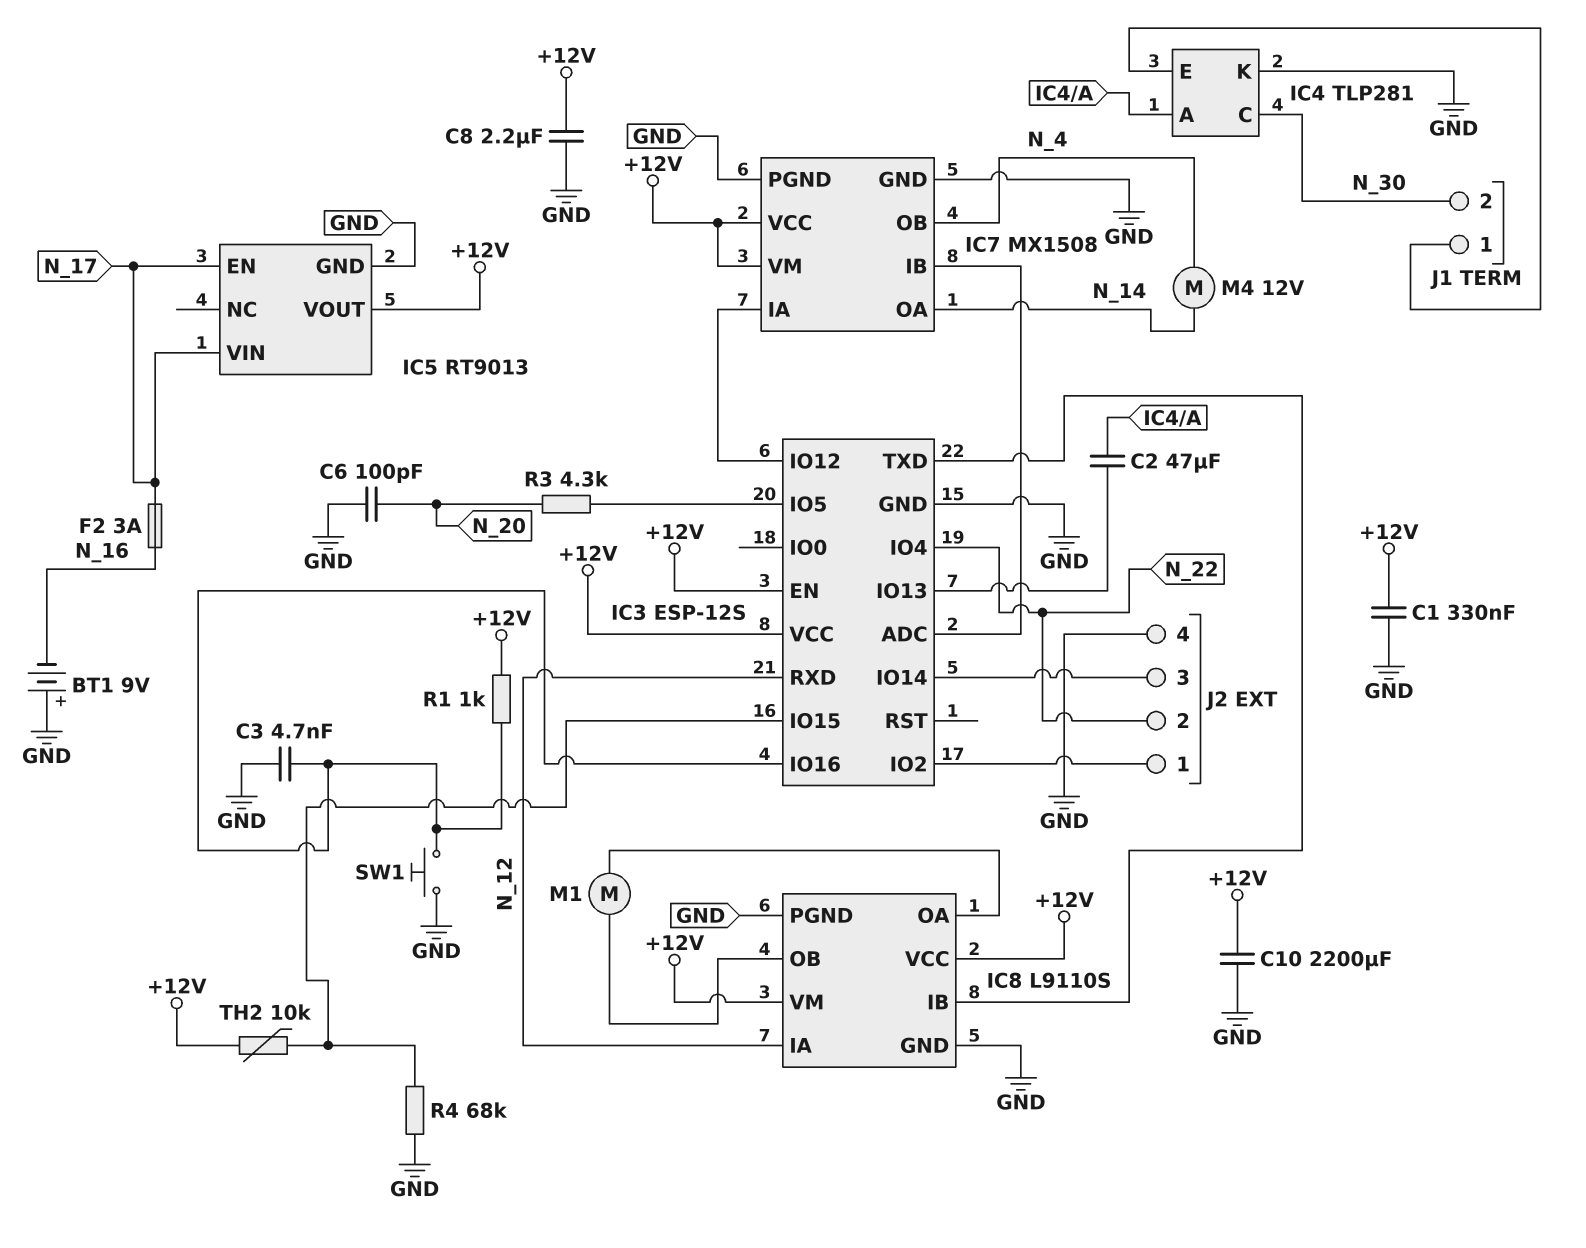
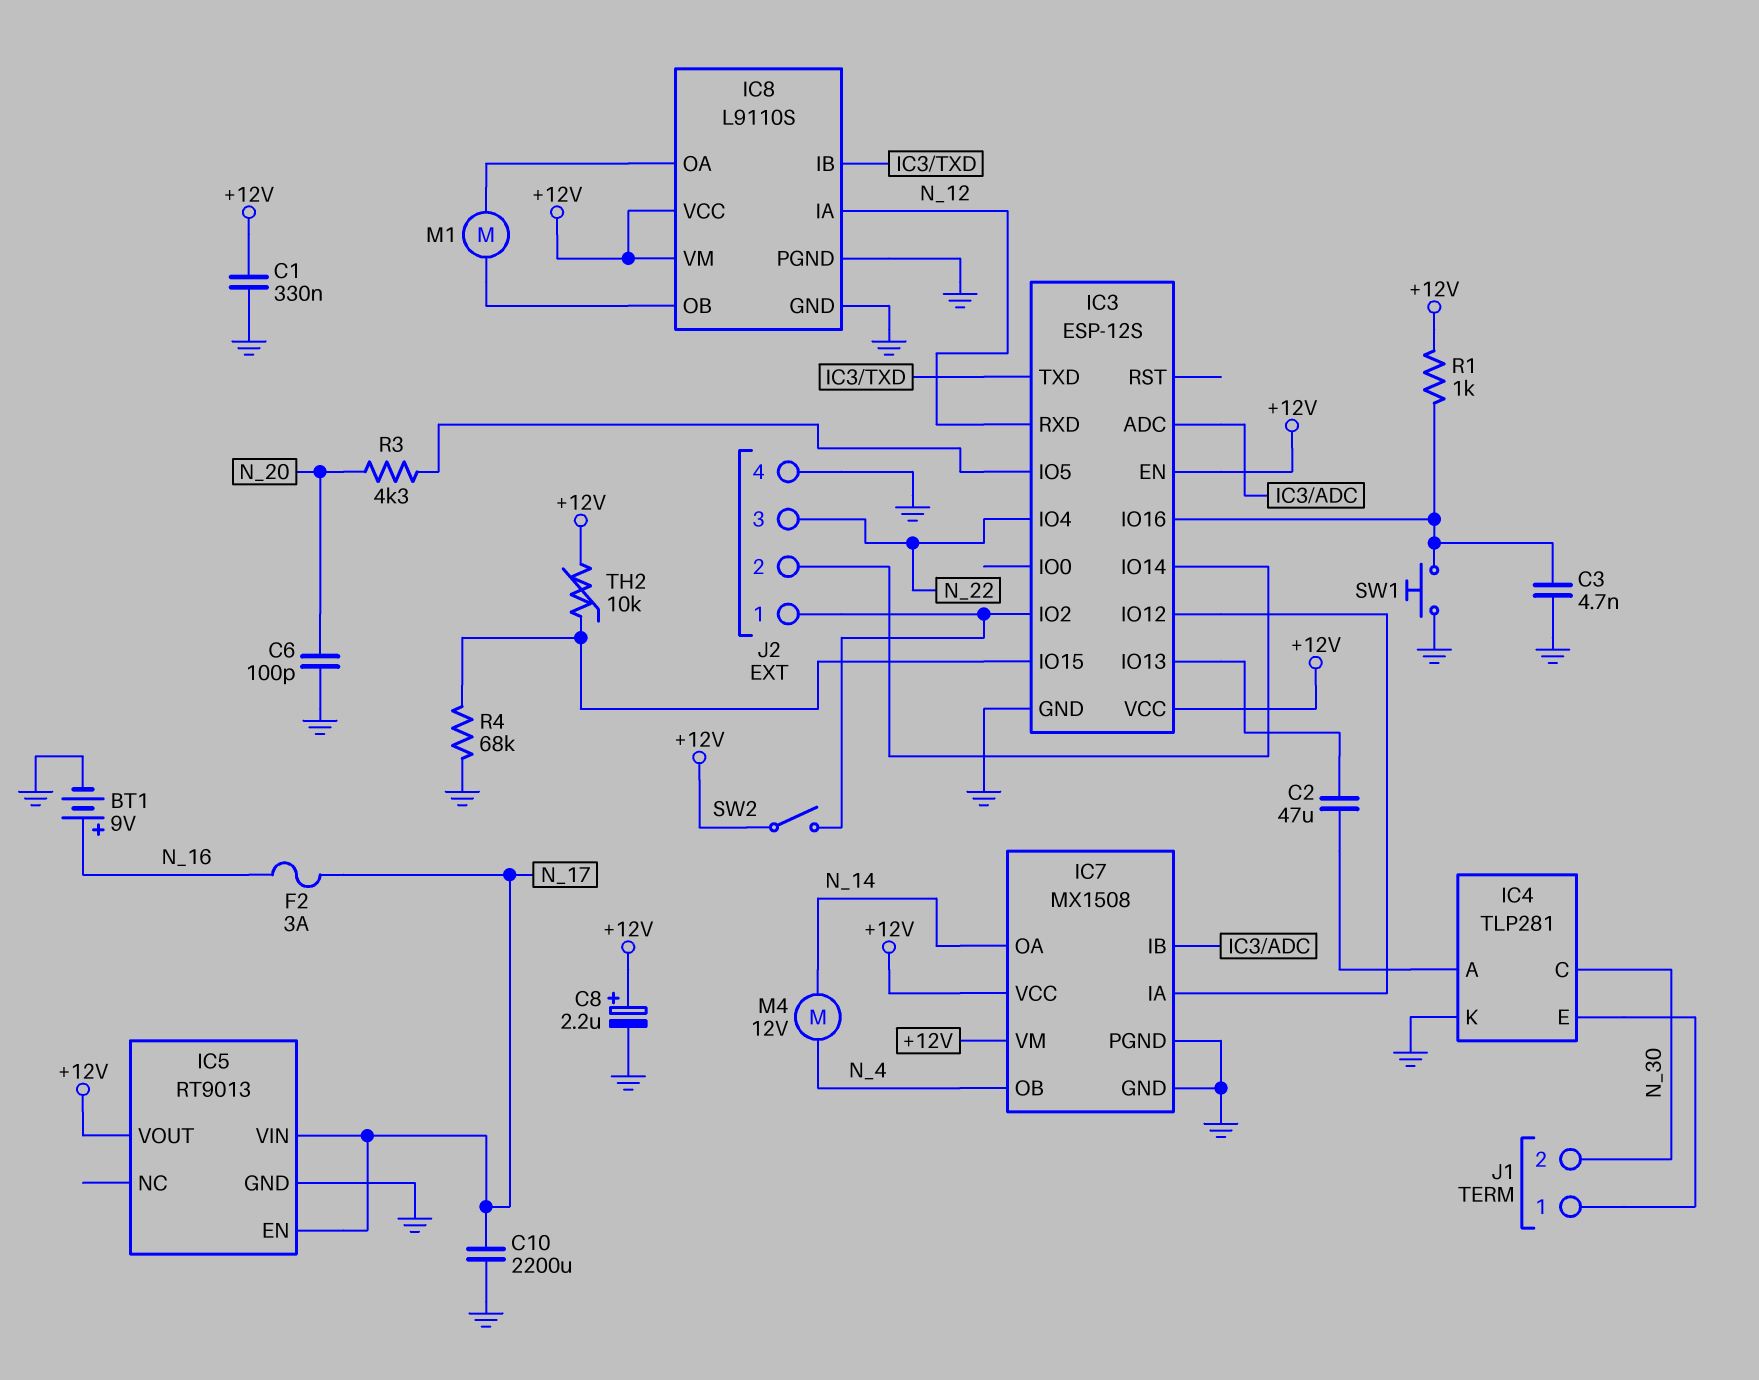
BT1: 9V (plus GND, minus N_16) -> 9V (plus N_16, minus GND)
C8: 2.2uF (+12V, GND) -> 2.2uF (plus +12V, minus GND)
C10: 2200uF (+12V, GND) -> 2200uF (GND, N_17)
J2 pin 2: N_22 -> IC3/IO14
J2 pin 3: IC3/IO14 -> N_22
SW2: none -> switch (+12V, IC3/IO2)

